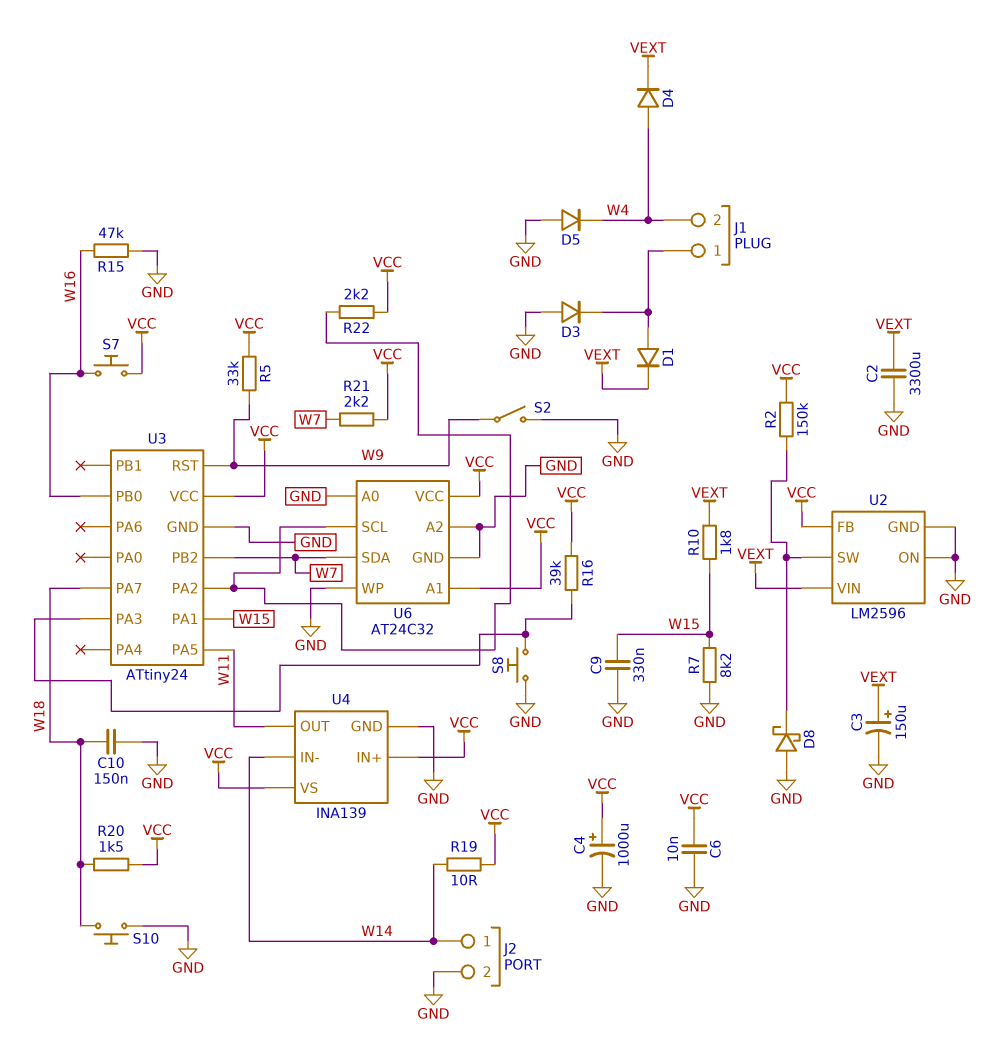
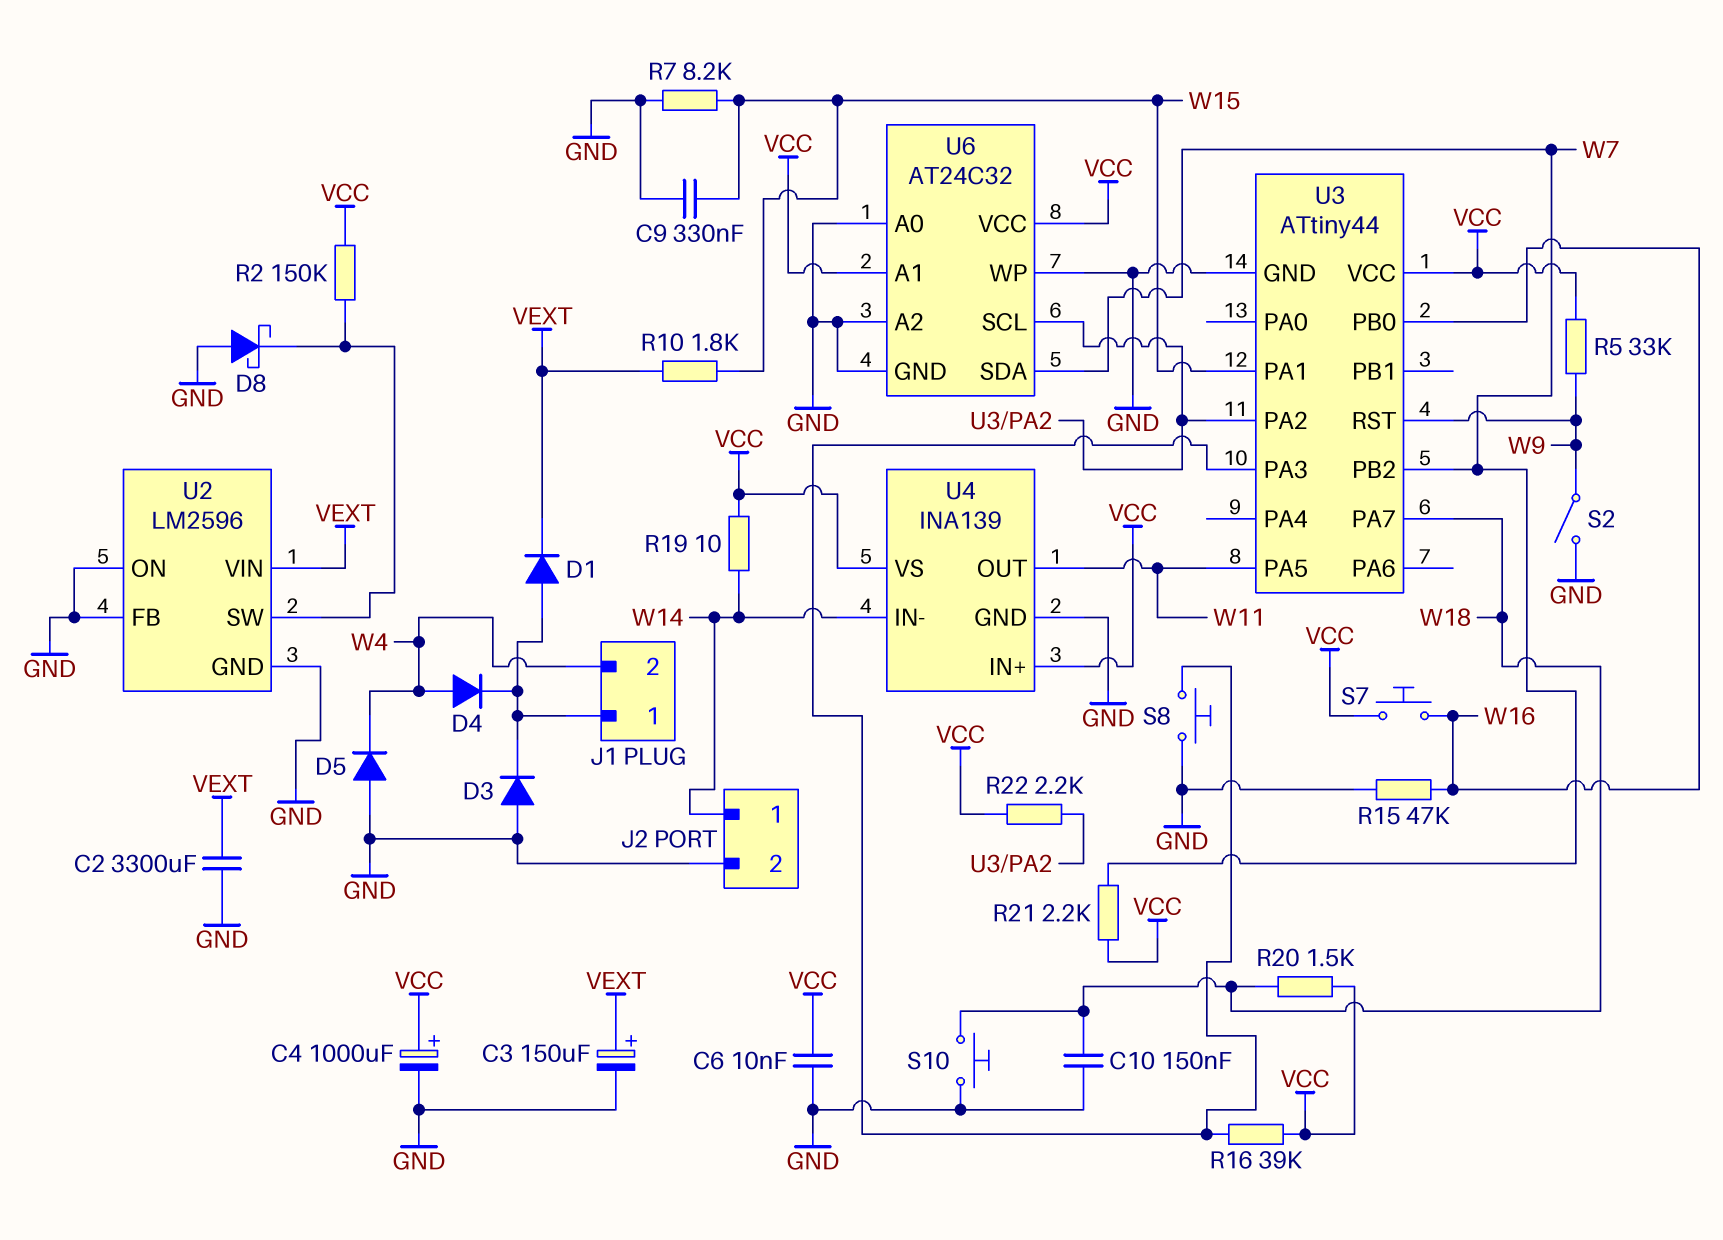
D4: diode (A W4, K VEXT) -> diode (A W4, K J1/1)
U2 pin FB: VCC -> GND
U3: ATtiny24 -> ATtiny44

